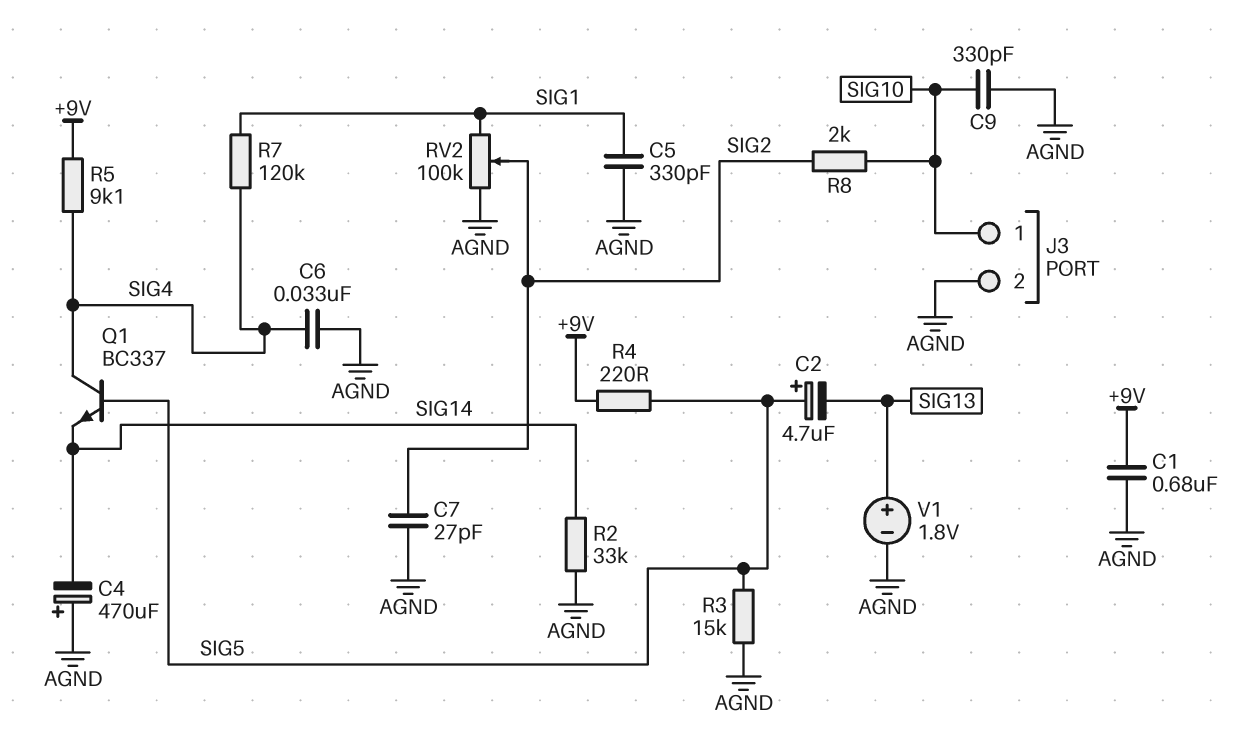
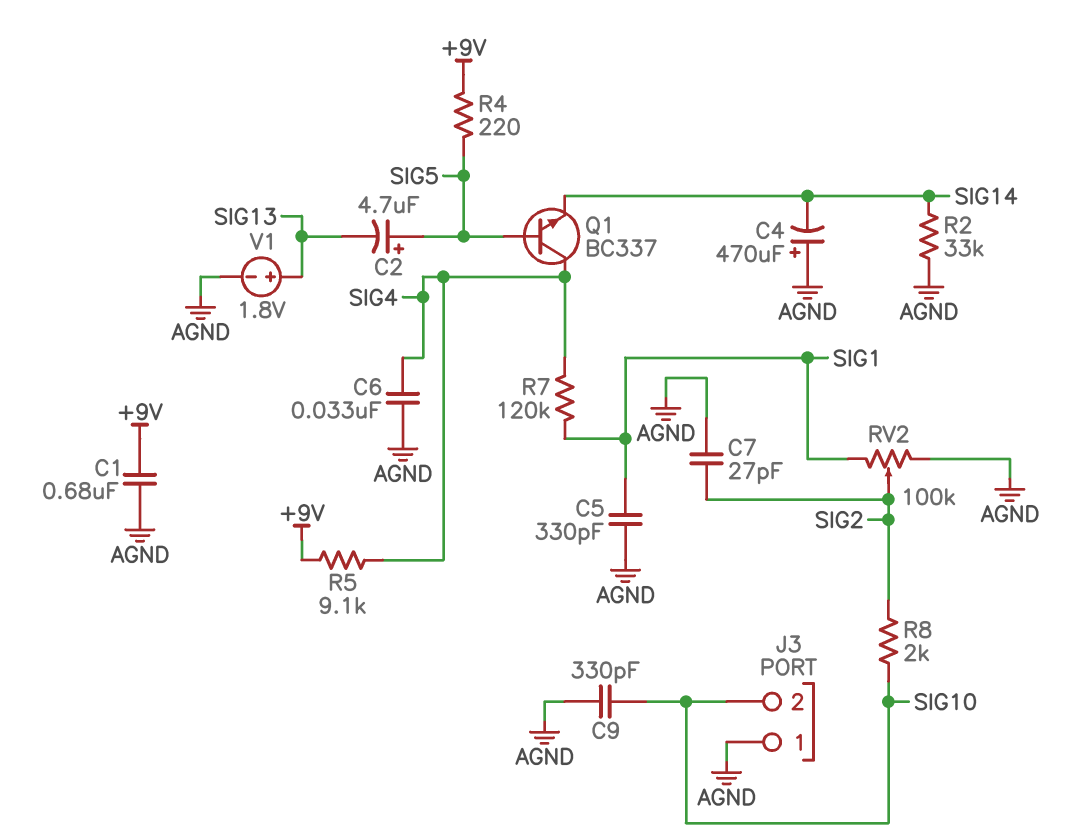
J3 pin 1: SIG10 -> AGND
J3 pin 2: AGND -> SIG10
R3: 15k (AGND, SIG5) -> none

